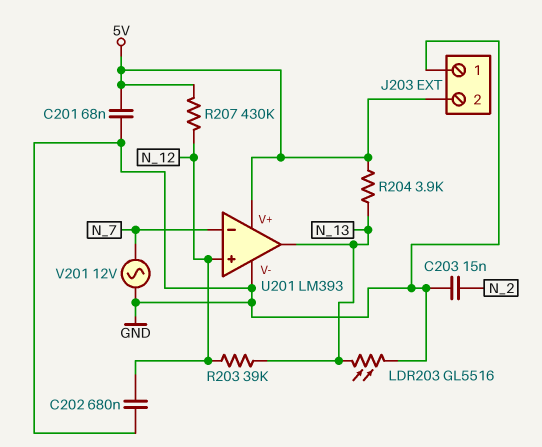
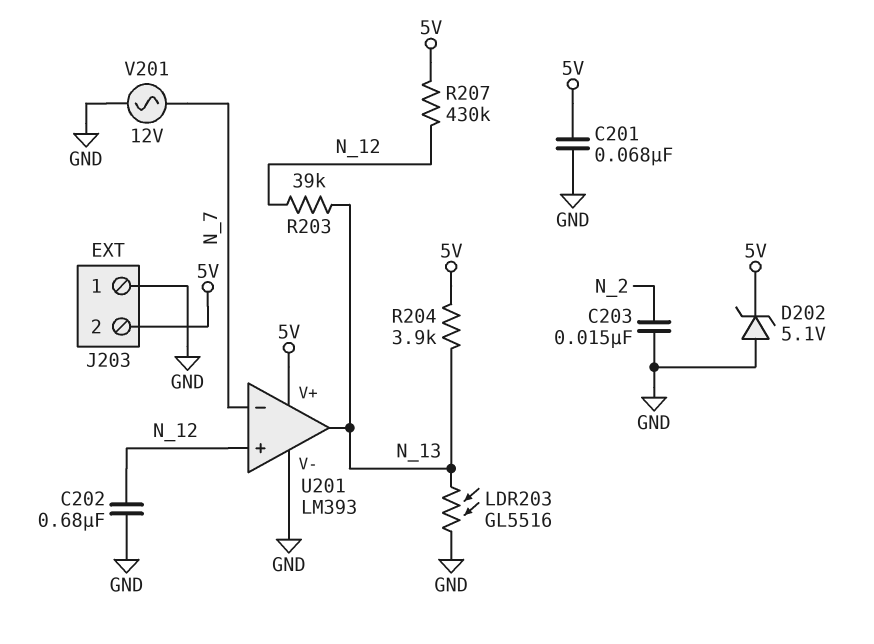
D202: none -> zener 5.1V (A GND, K 5V)

